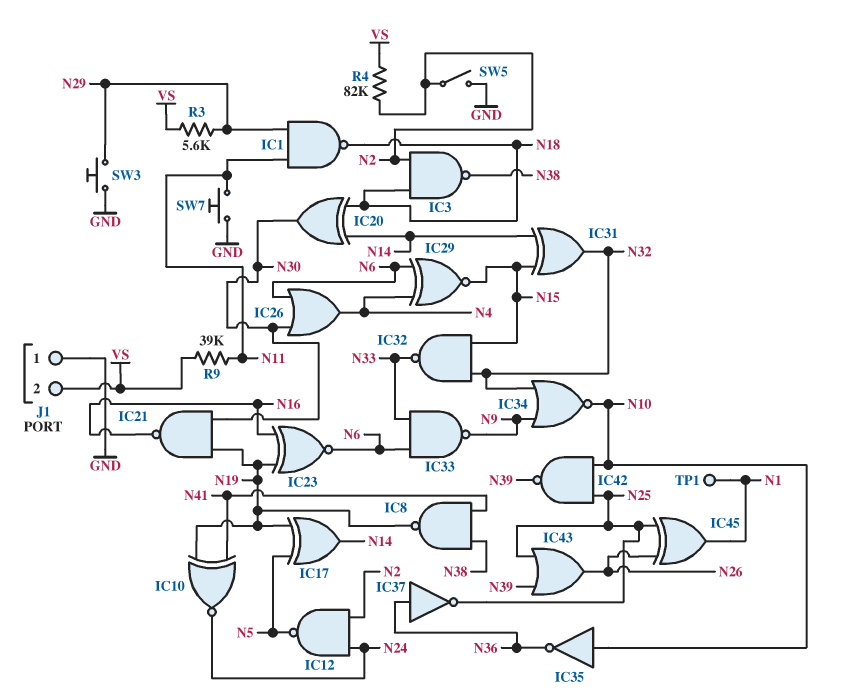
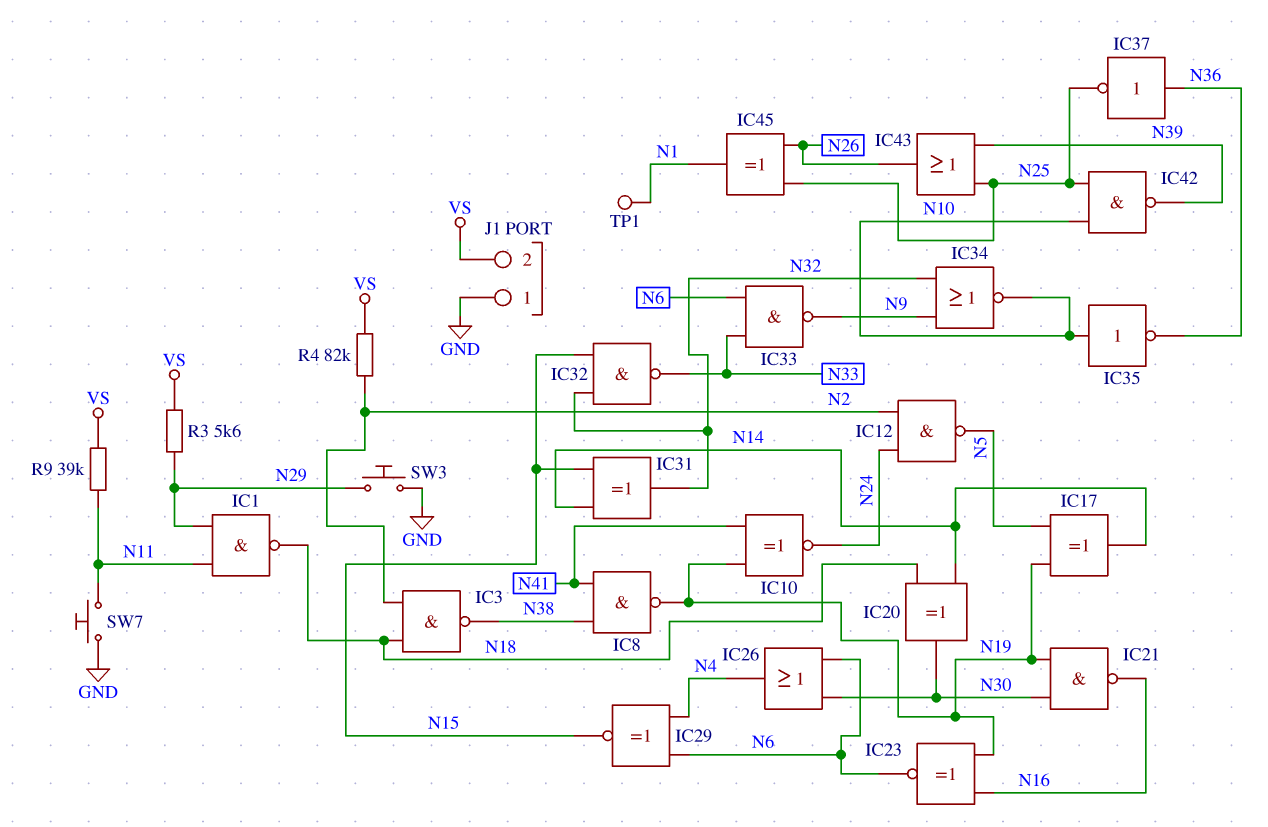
SW5: switch (GND, N2) -> none

